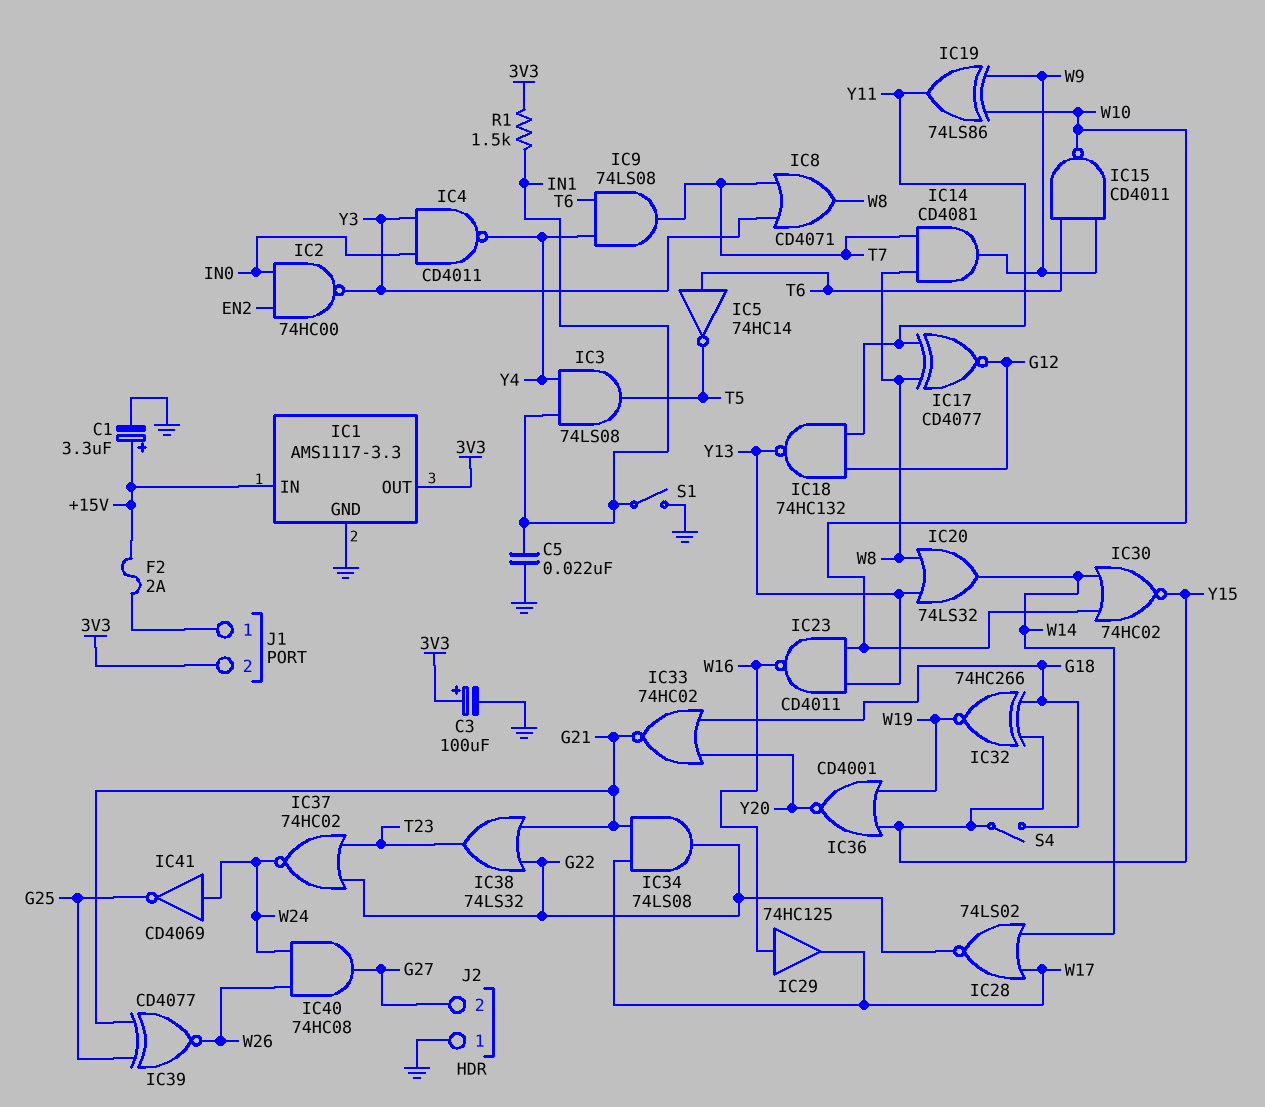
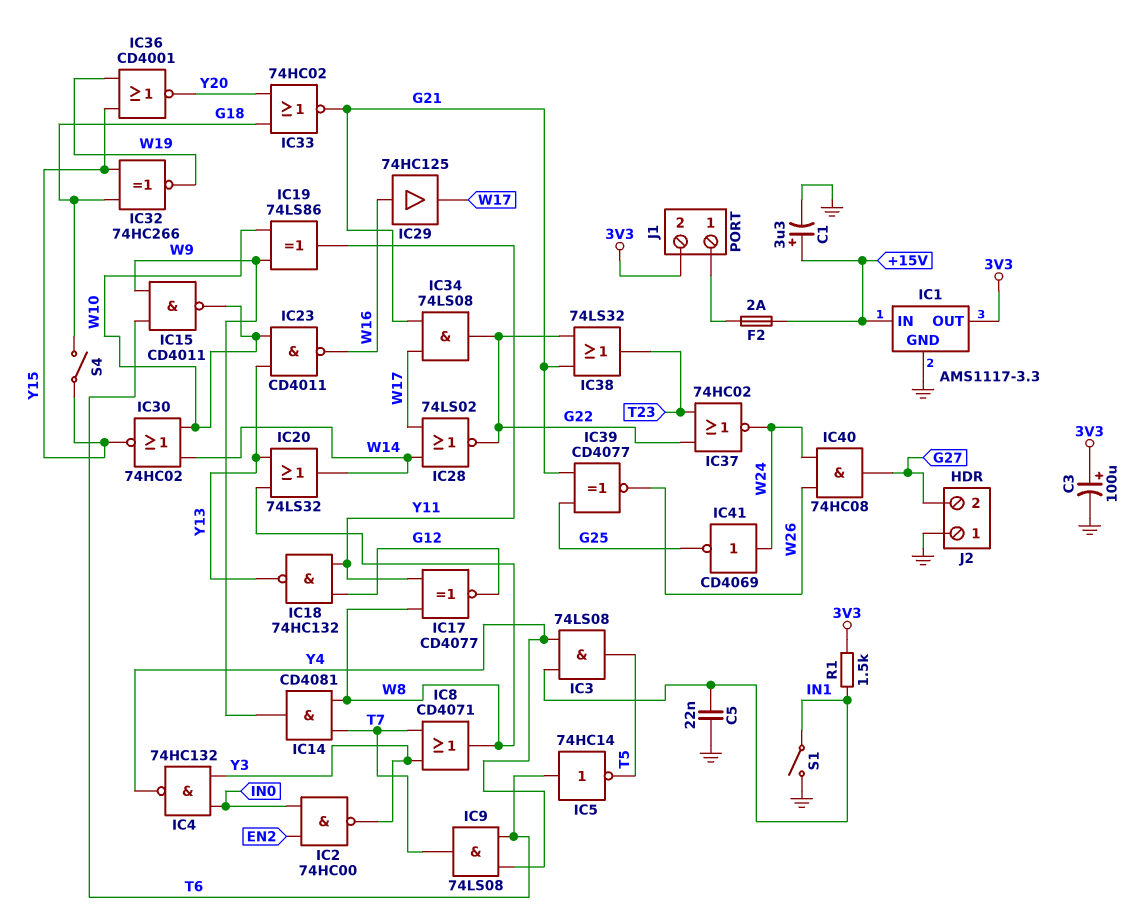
IC4: NAND CD4011 (in IN0, in Y3, out Y4) -> NAND 74HC132 (in IN0, in Y3, out Y4)

